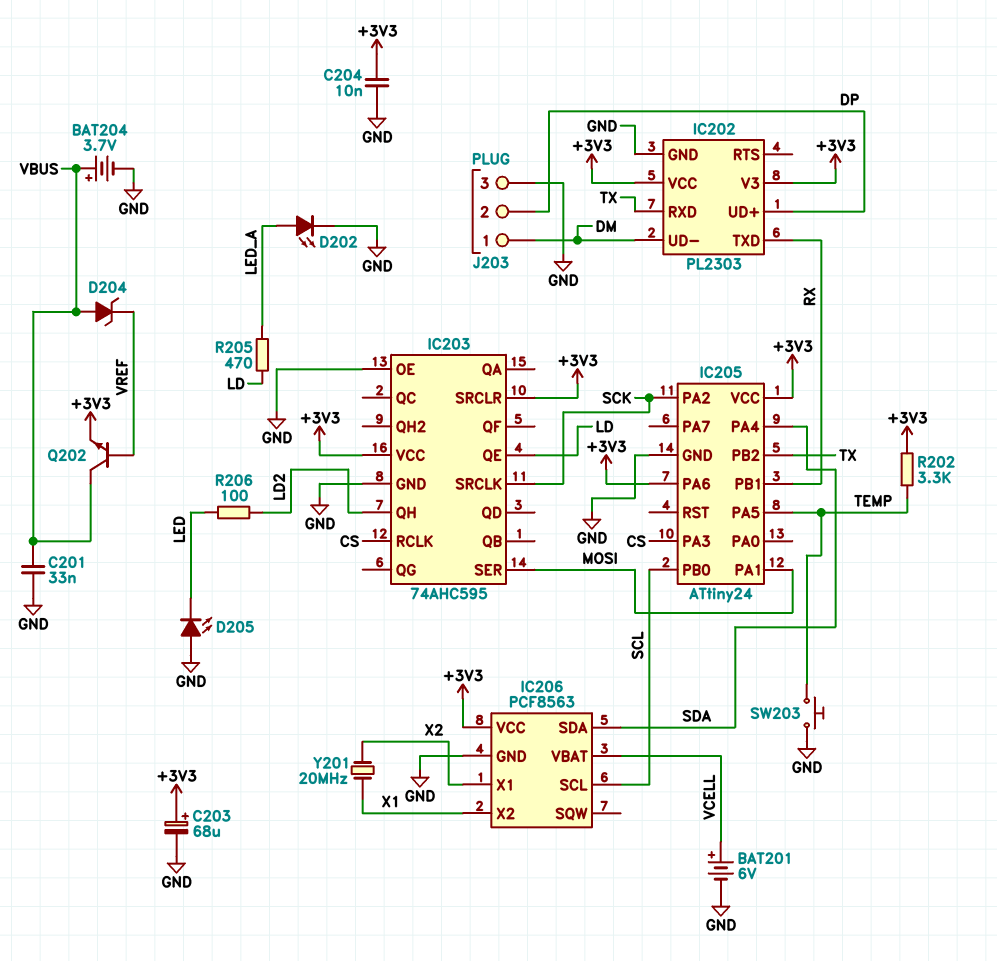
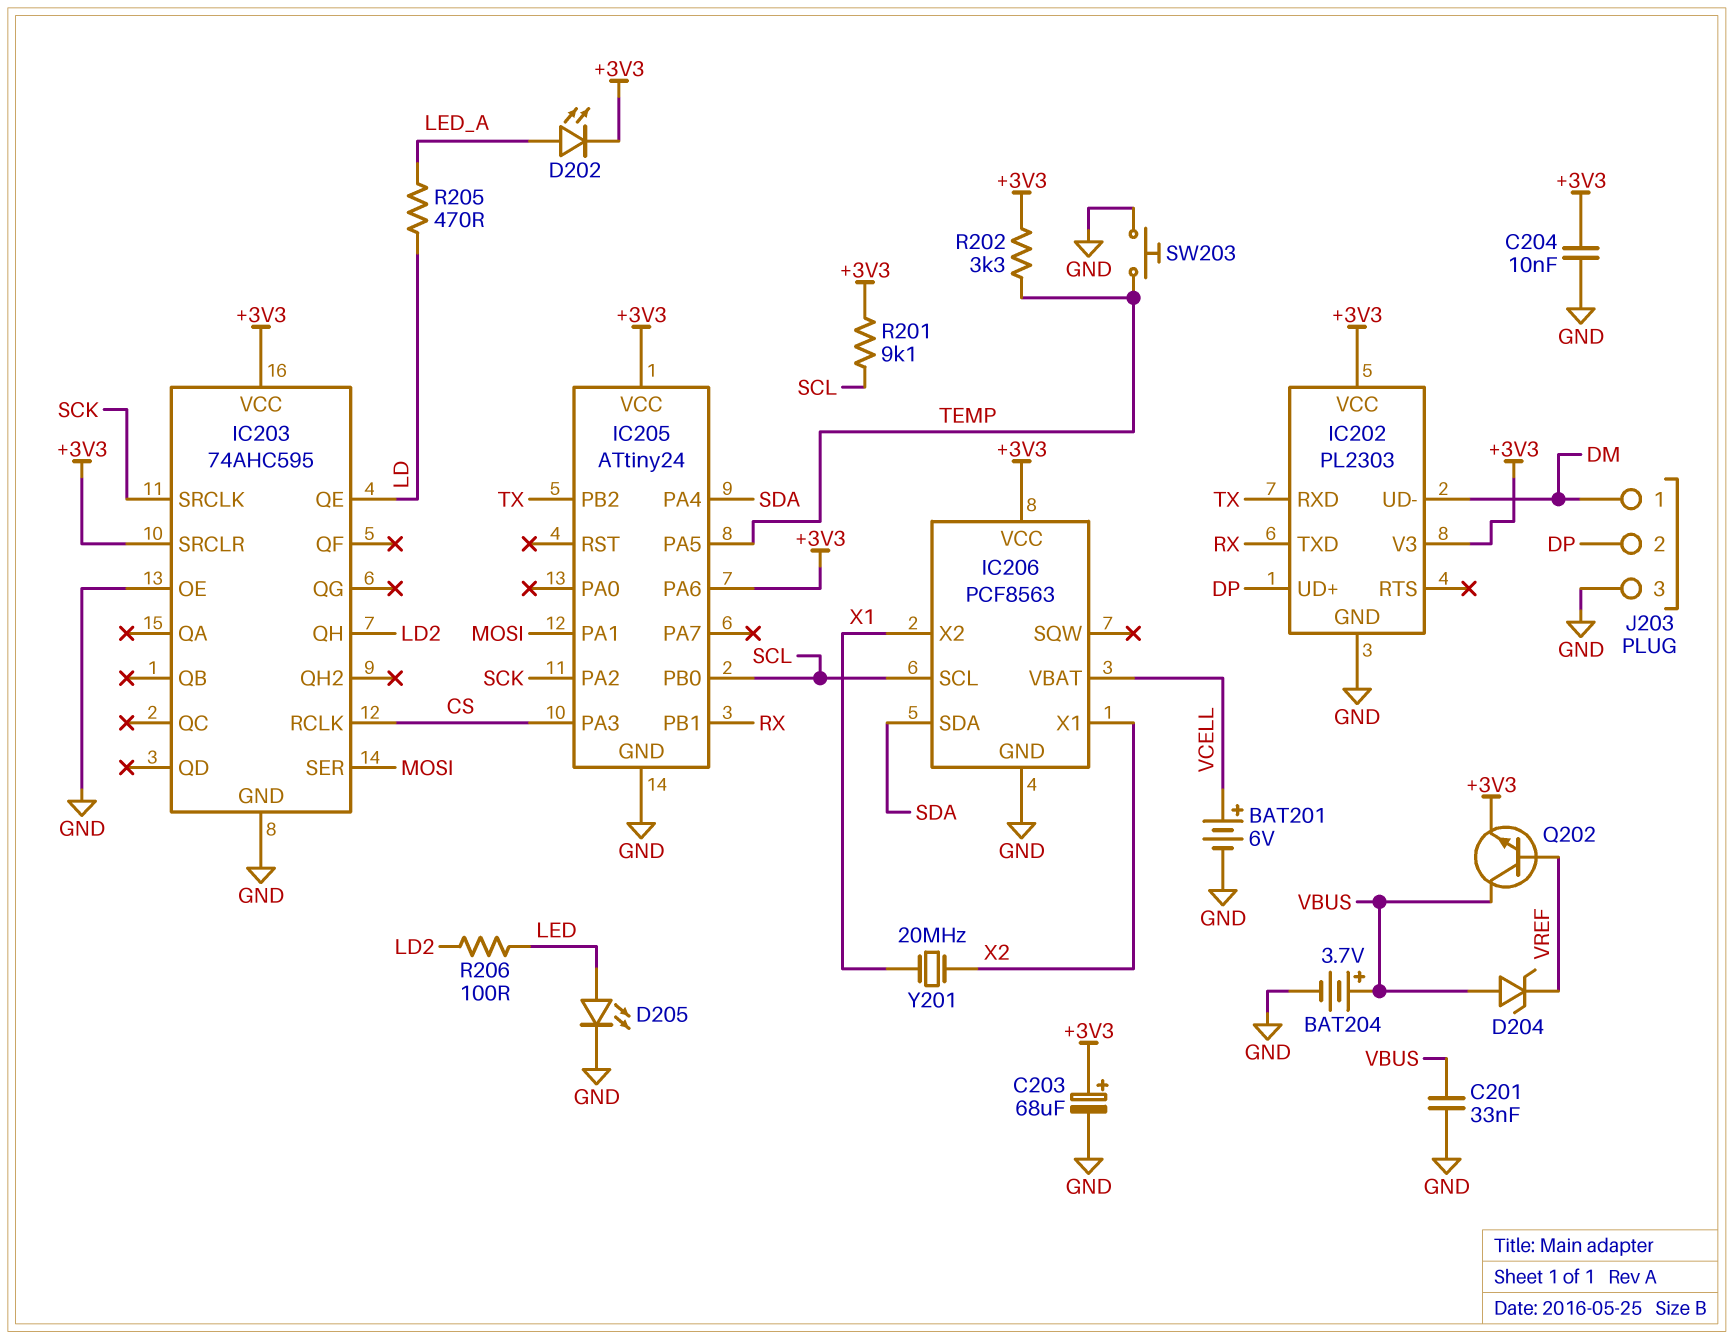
D202: LED (A LED_A, K GND) -> LED (A LED_A, K +3V3)
D205: LED (A GND, K LED) -> LED (A LED, K GND)
R201: none -> 9.1k (+3V3, SCL)

